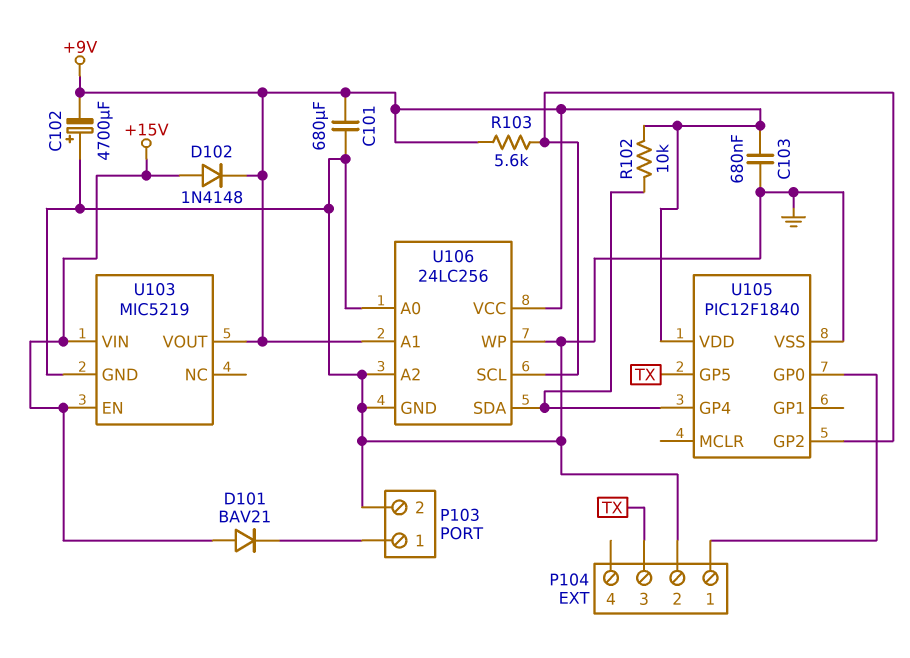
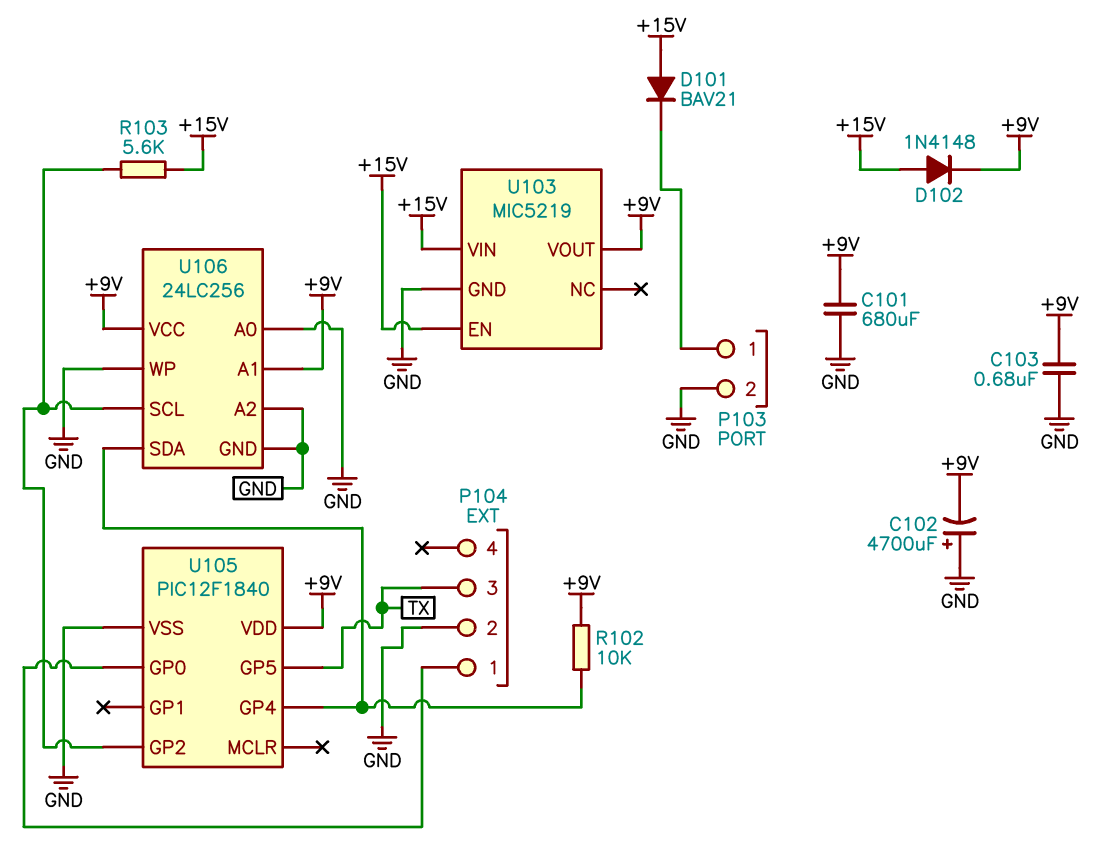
R103: 5.6k (+9V, U105/GP2) -> 5.6k (+15V, U105/GP2)

